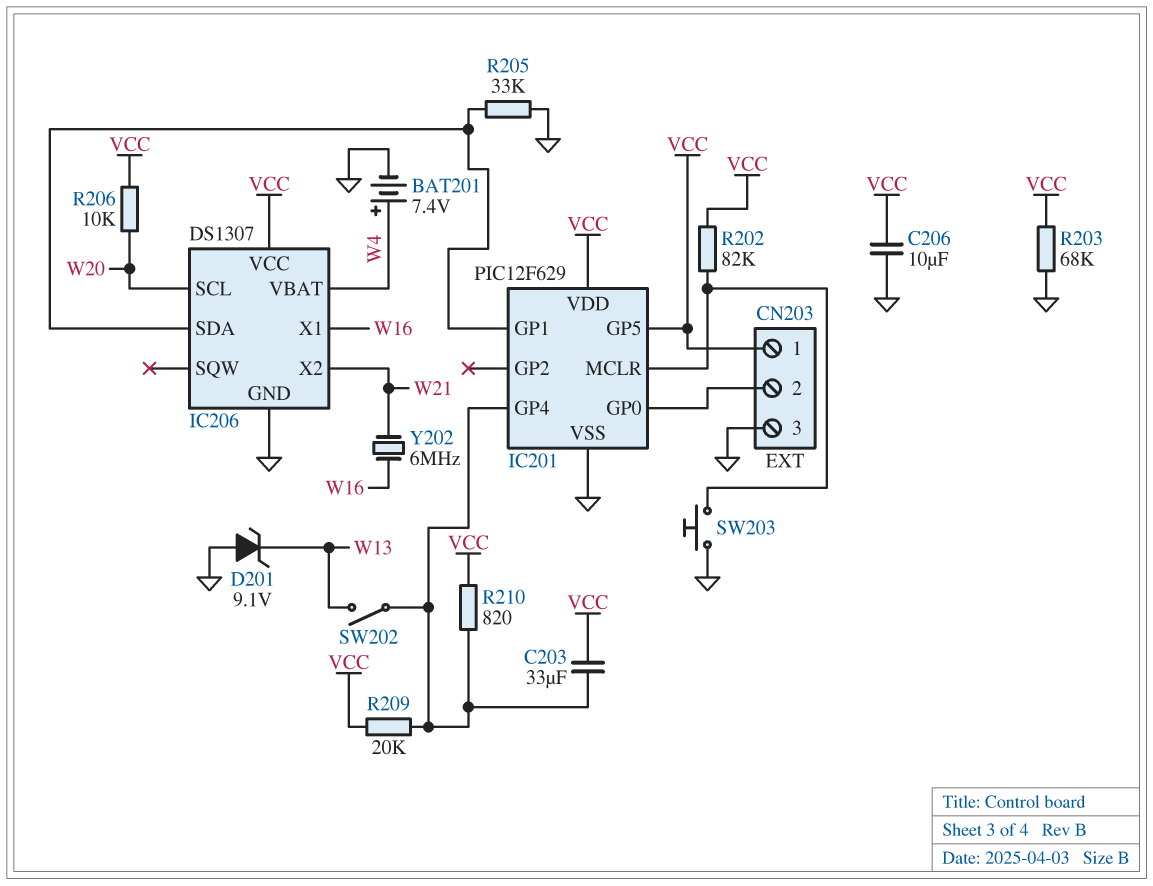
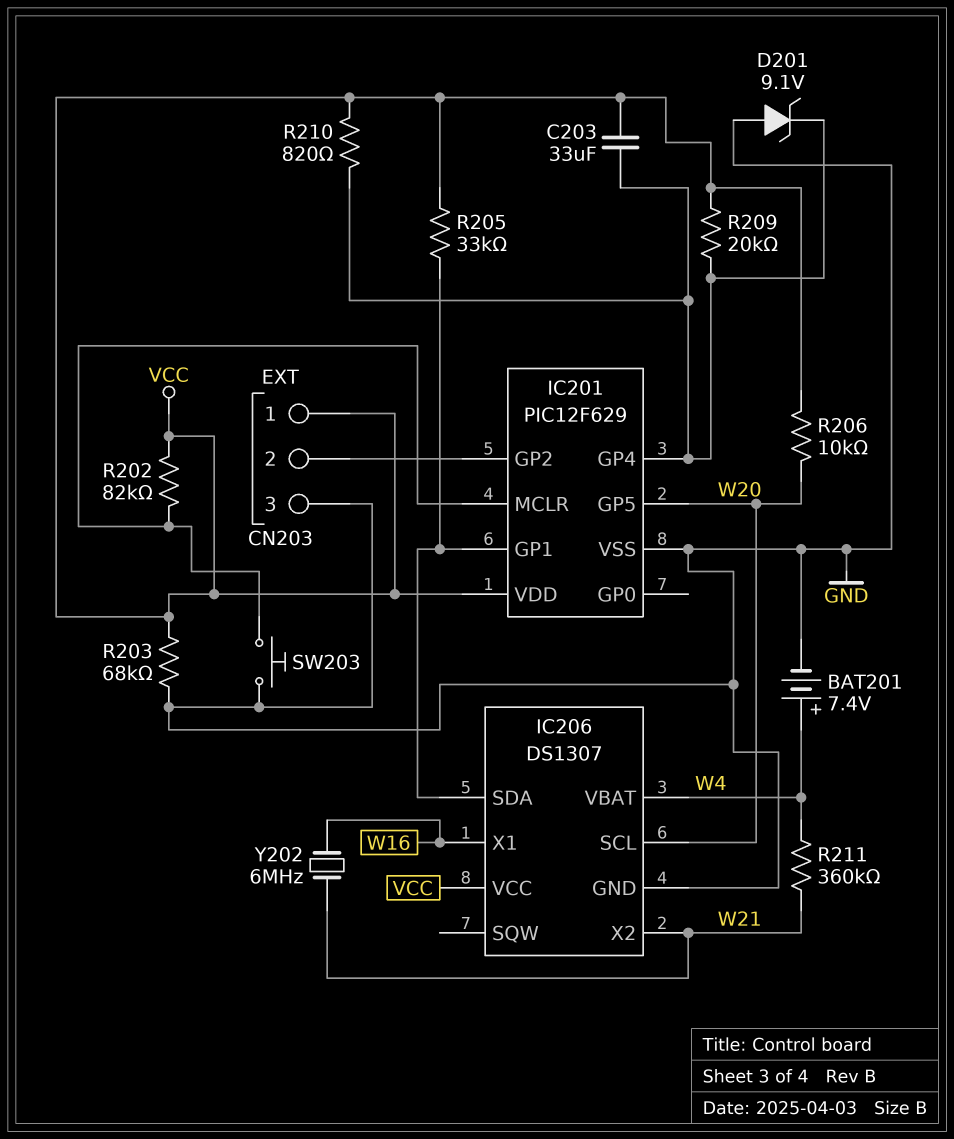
C206: 10uF (GND, VCC) -> none
D201: zener 9.1V (A GND, K W13) -> zener 9.1V (A GND, K IC201/GP4)
IC201 pin GP0: CN203/2 -> none
IC201 pin GP2: none -> CN203/2
IC201 pin GP5: VCC -> W20
R205: 33k (GND, IC201/GP1) -> 33k (IC201/GP1, VCC)
R211: none -> 360k (W4, W21)
SW202: switch (IC201/GP4, W13) -> none

